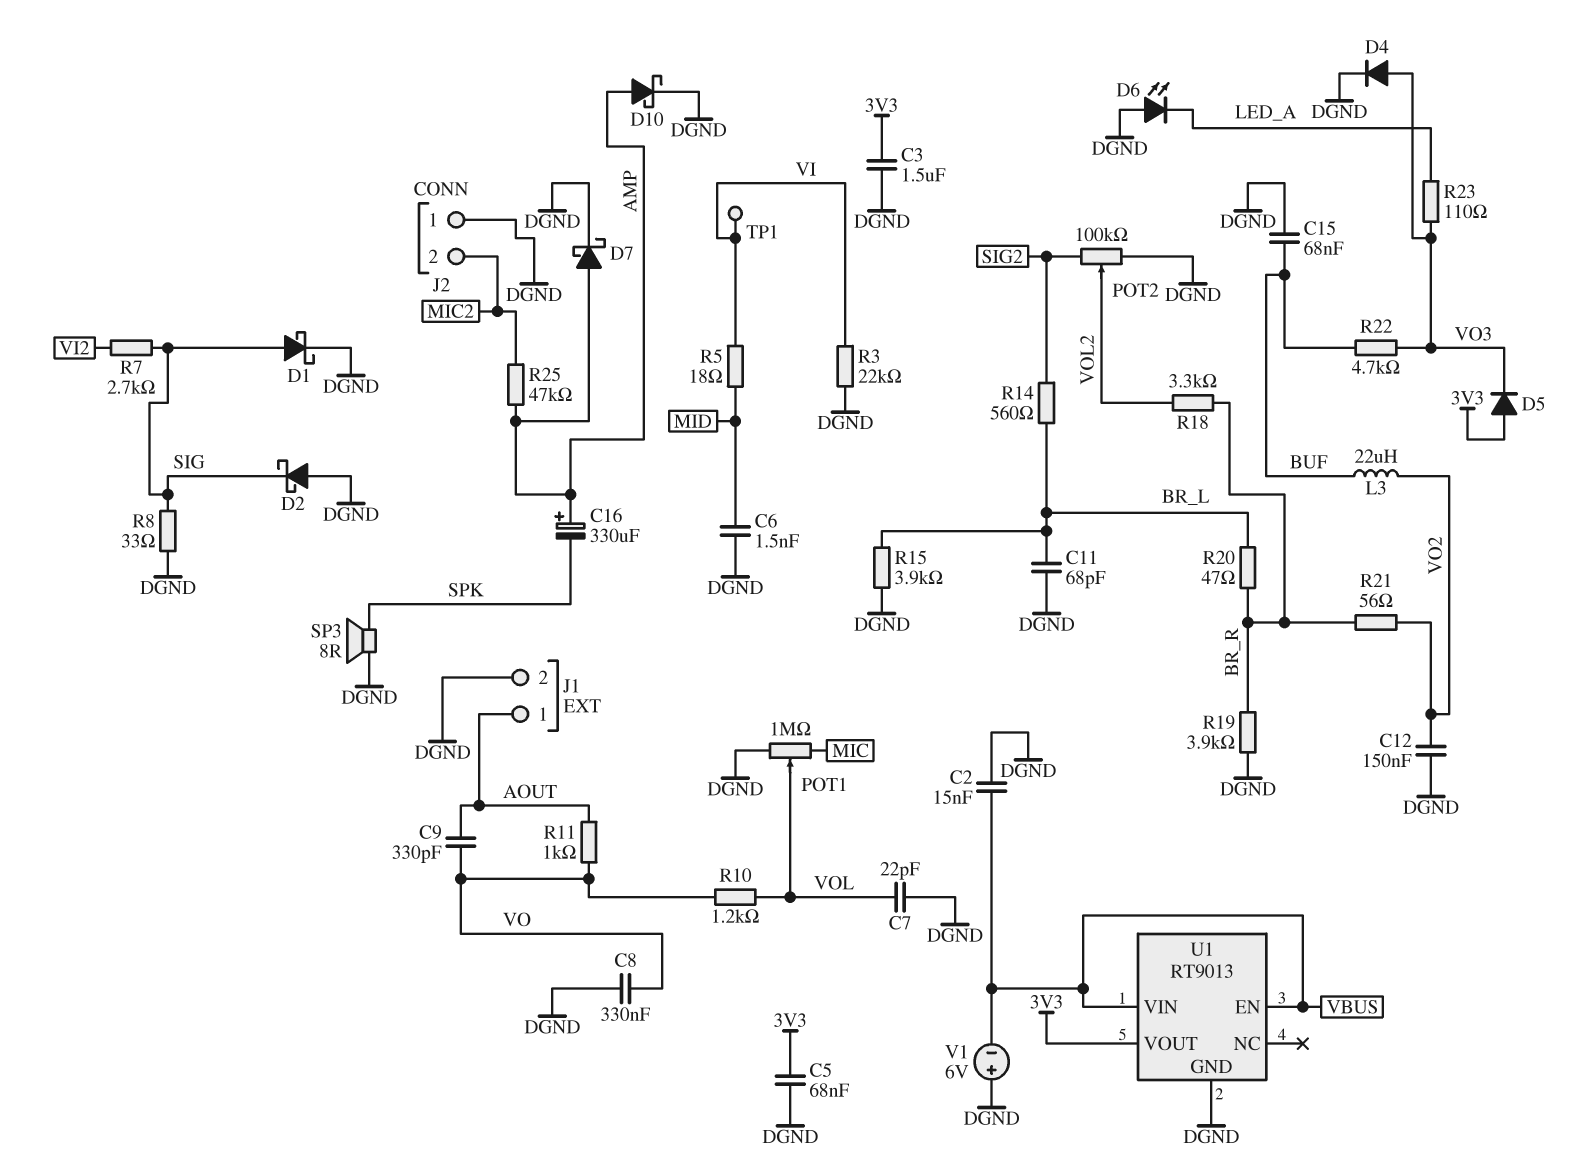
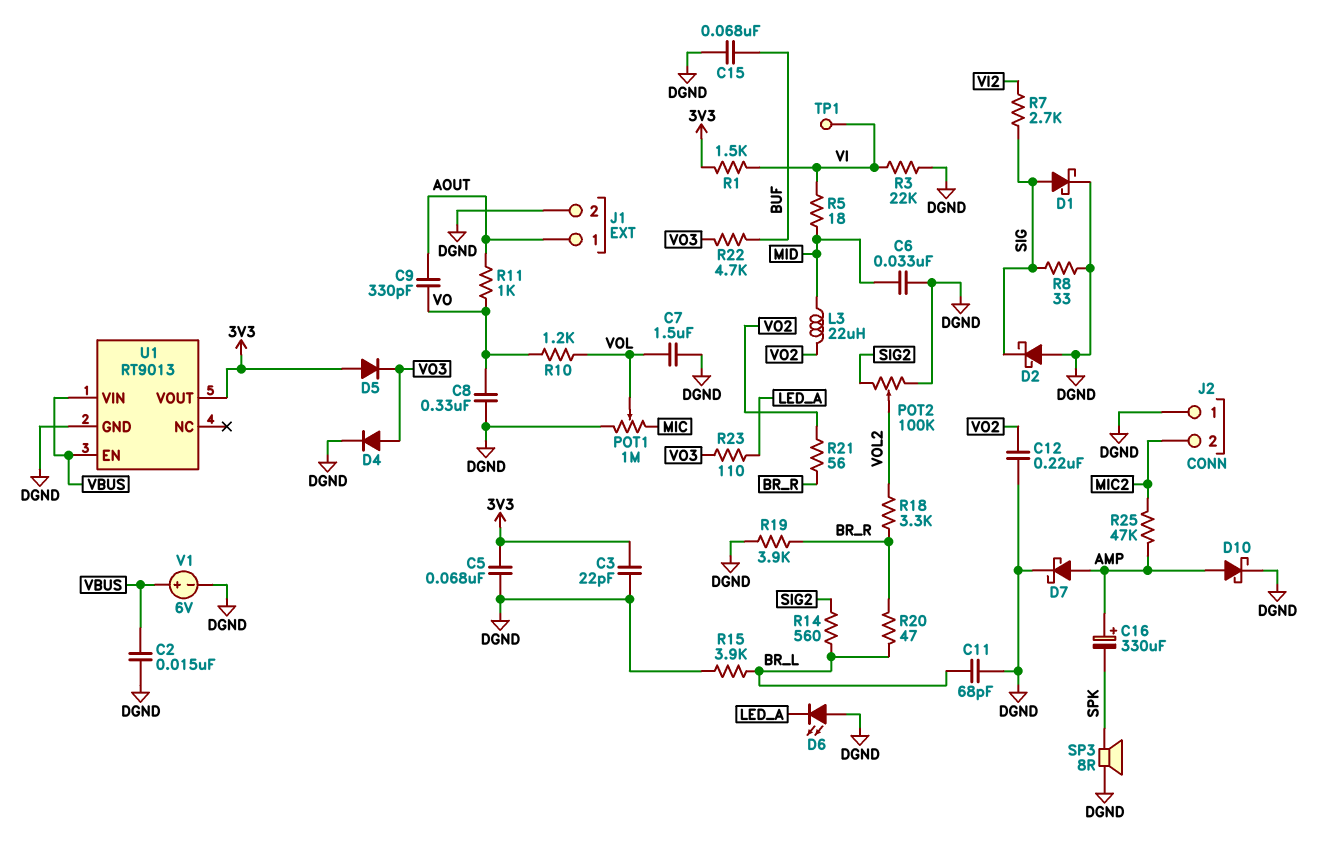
C3: 1.5uF (3V3, DGND) -> 22pF (3V3, DGND)
C6: 1.5nF (DGND, MID) -> 33nF (DGND, MID)
C7: 22pF (DGND, VOL) -> 1.5uF (DGND, VOL)
C12: 150nF (DGND, VO2) -> 220nF (DGND, VO2)
L3: 22uH (BUF, VO2) -> 22uH (MID, VO2)
R1: none -> 1.5k (3V3, VI)
V1: 6V (plus DGND, minus VBUS) -> 6V (plus VBUS, minus DGND)

